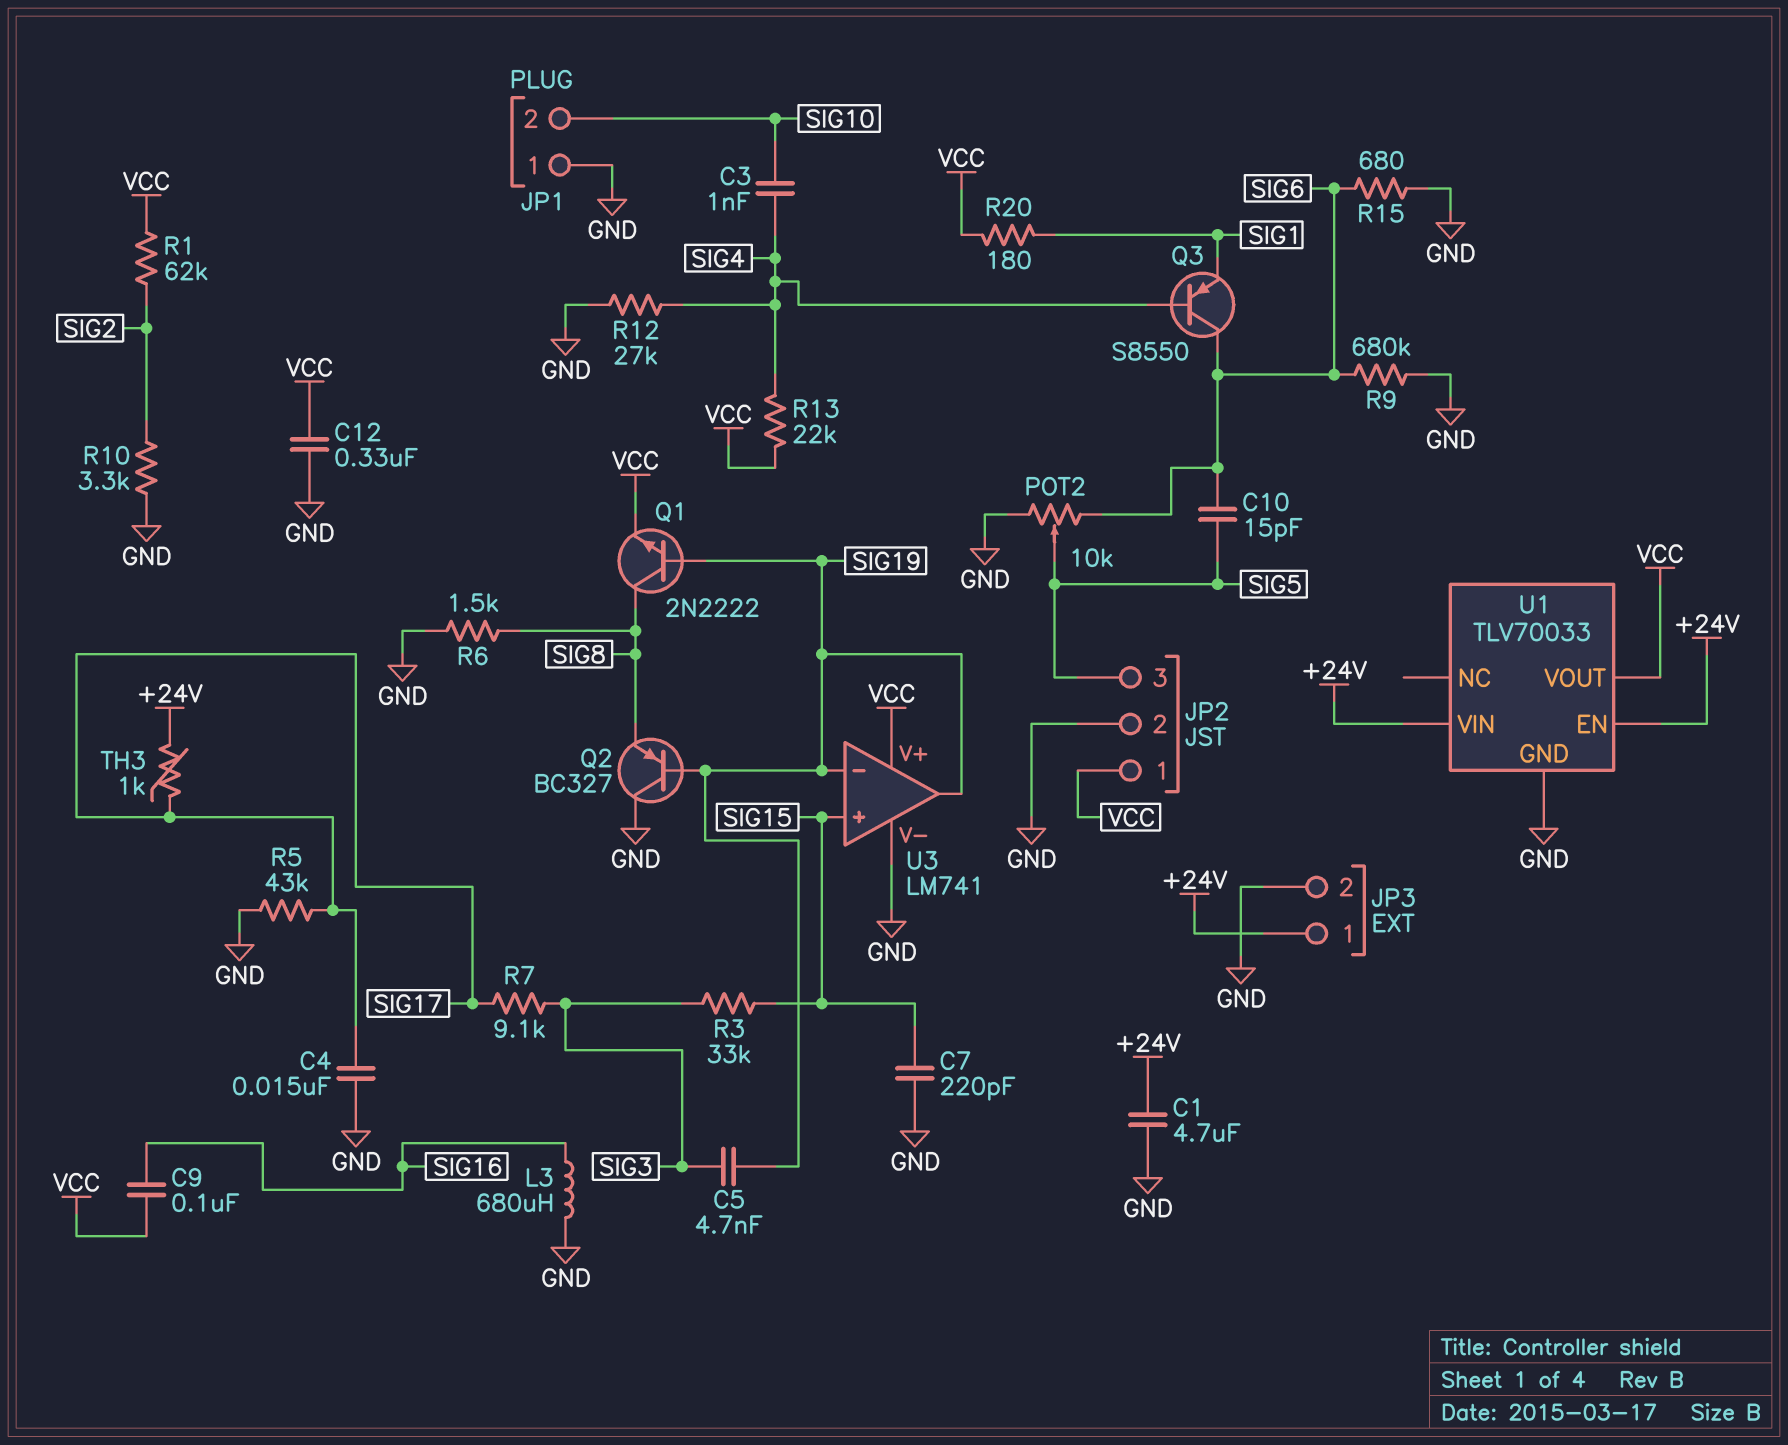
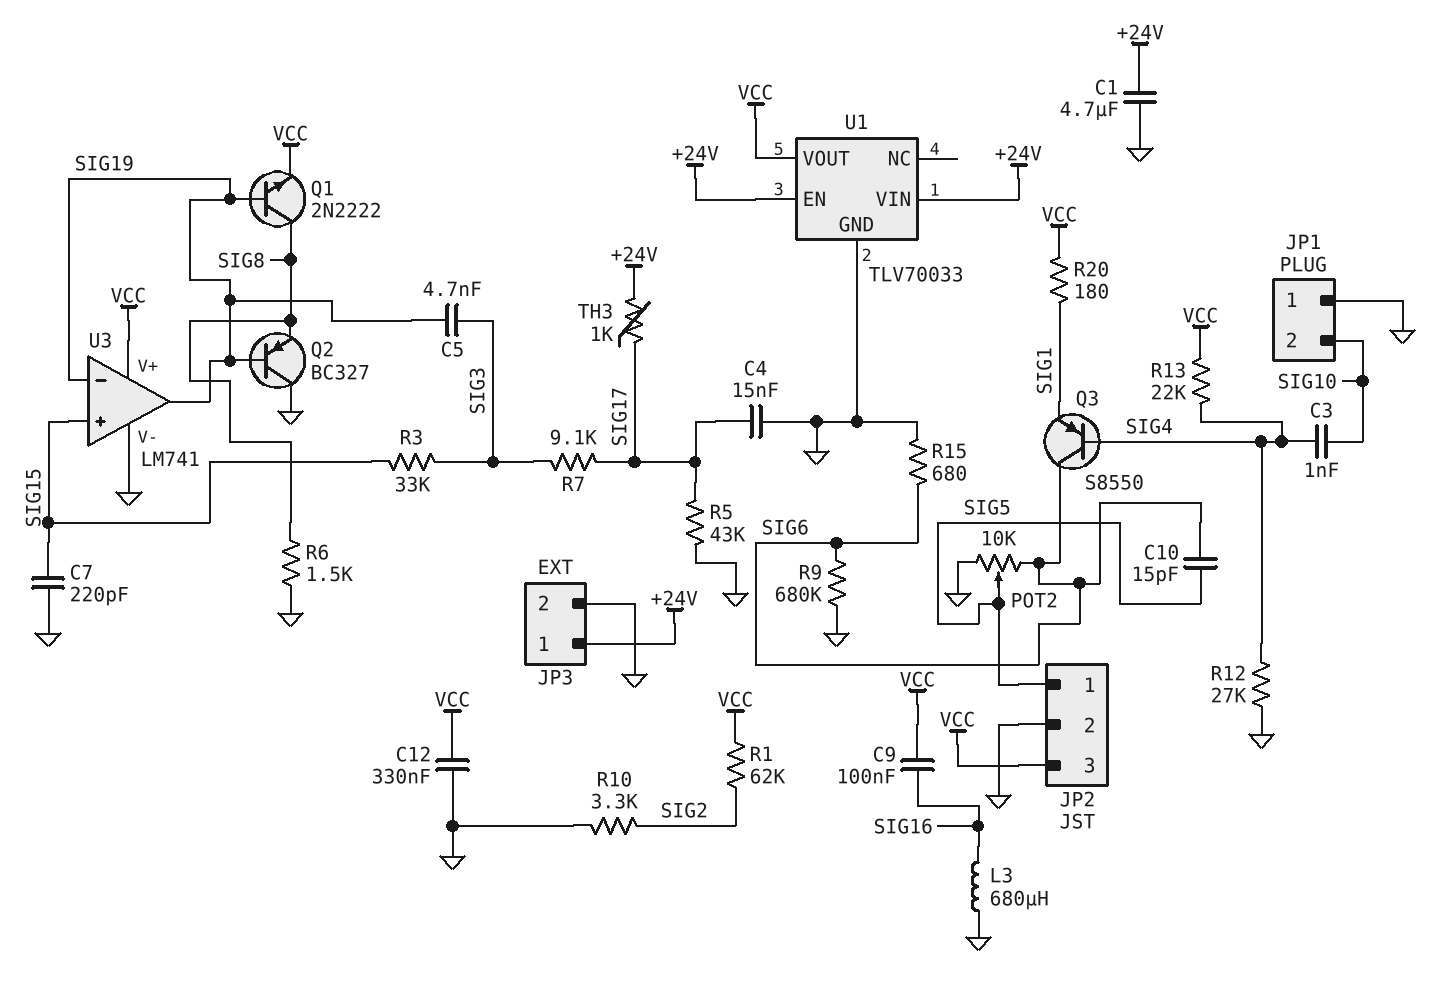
JP2 pin 1: VCC -> SIG5
JP2 pin 3: SIG5 -> VCC

